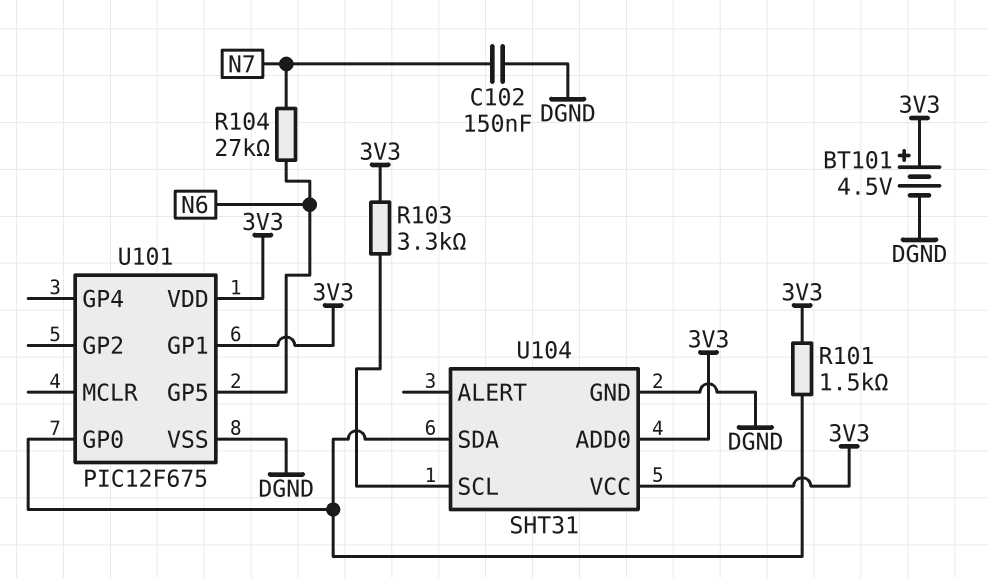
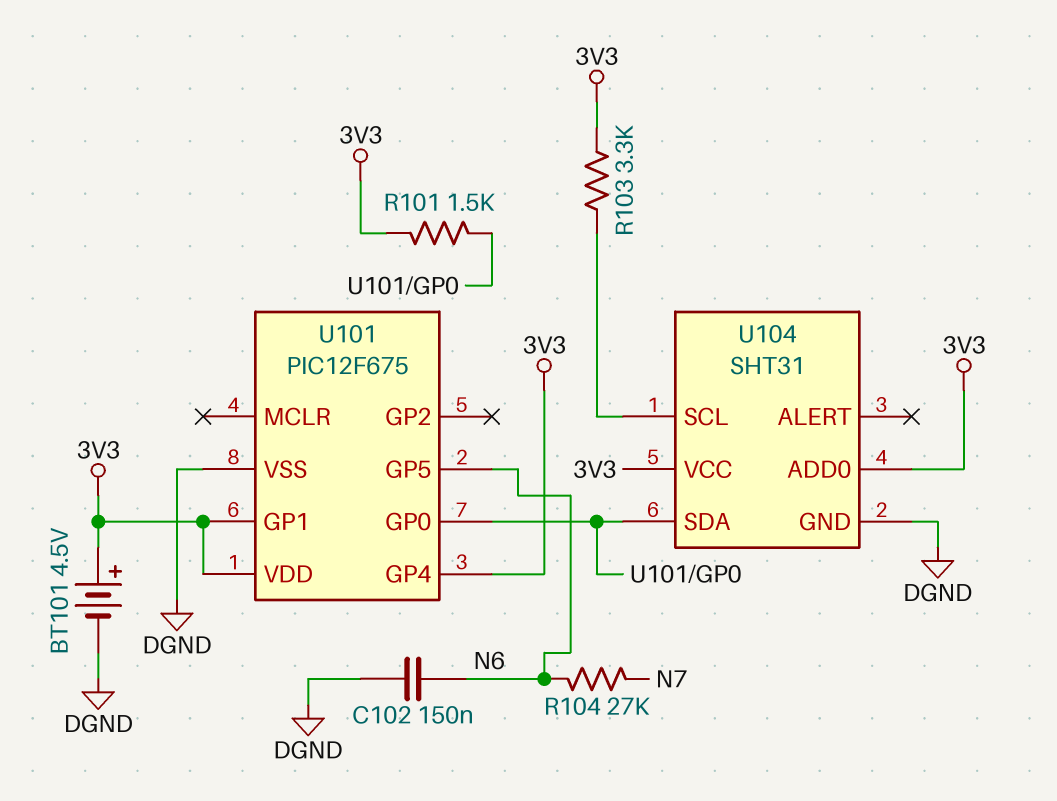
C102: 150nF (DGND, N7) -> 150nF (DGND, N6)
U101 pin GP4: none -> 3V3

